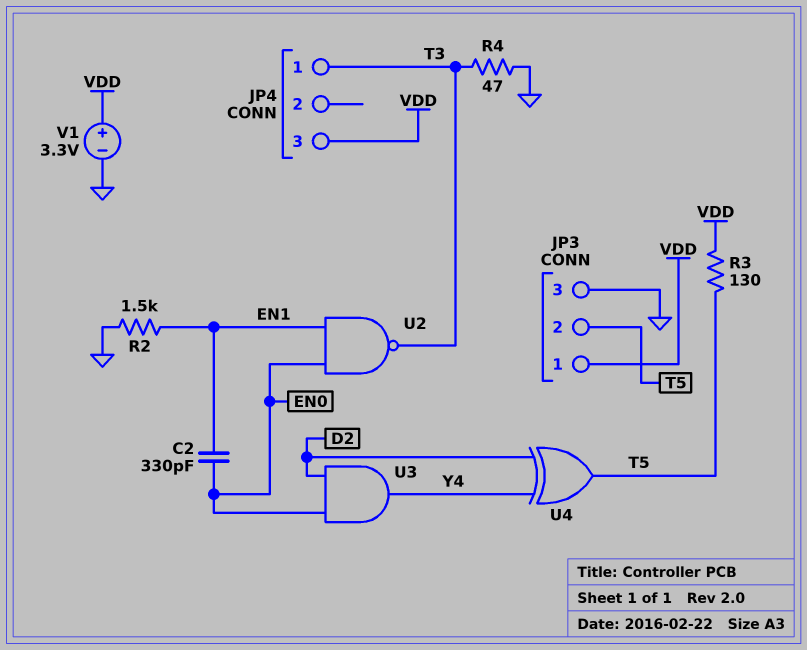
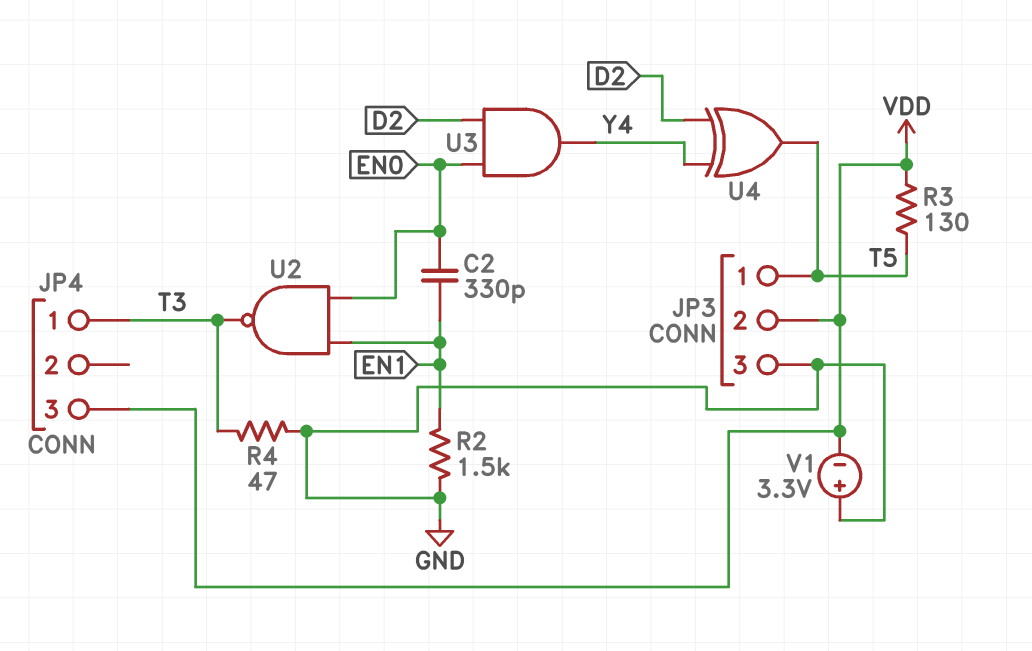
JP3 pin 1: VDD -> T5
JP3 pin 2: T5 -> VDD
V1: 3.3V (plus VDD, minus GND) -> 3.3V (plus GND, minus VDD)

